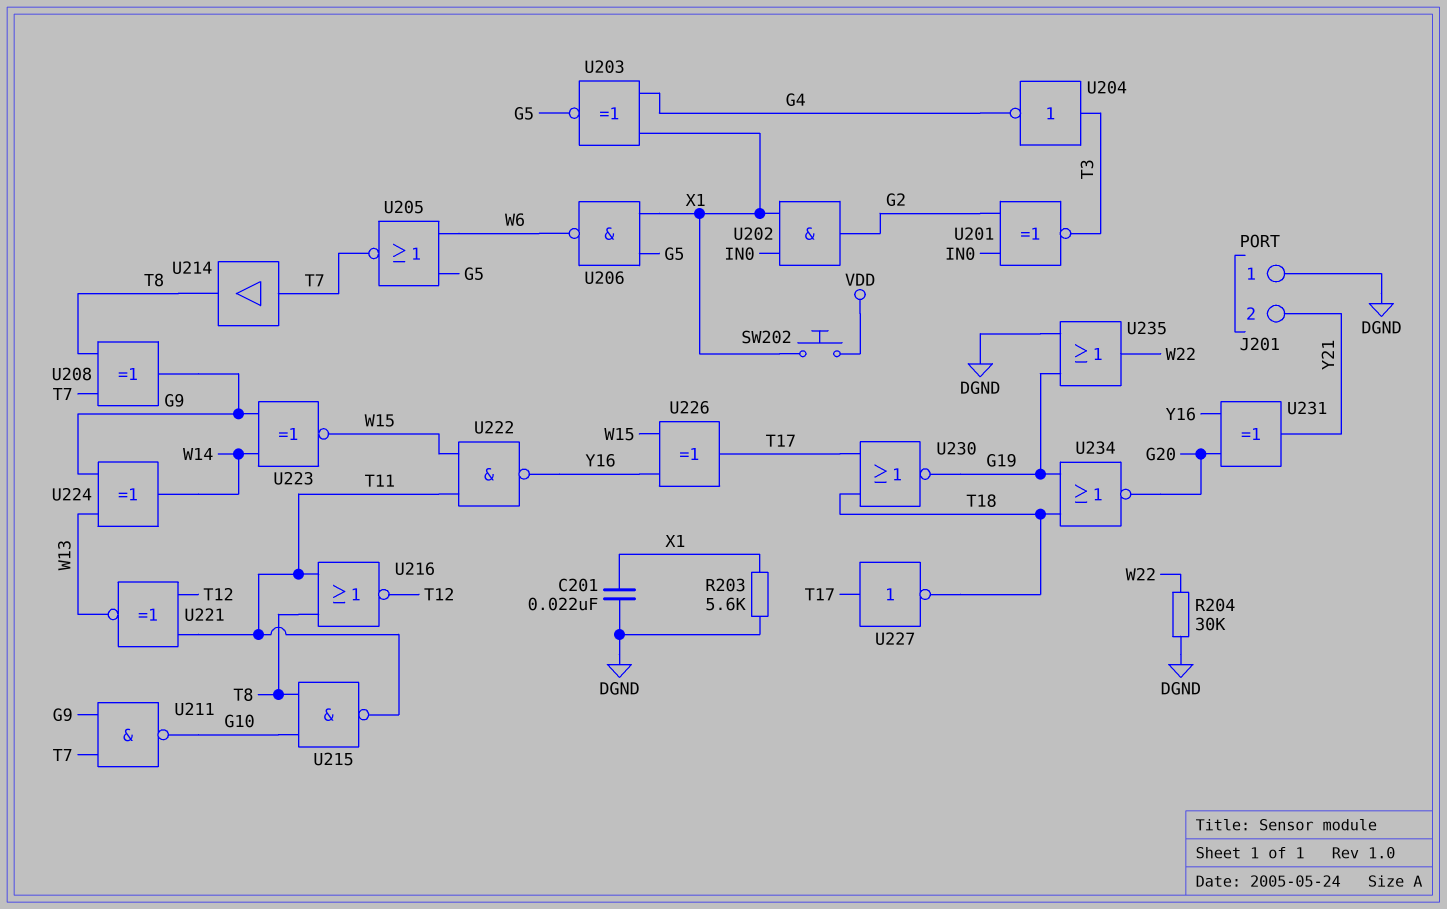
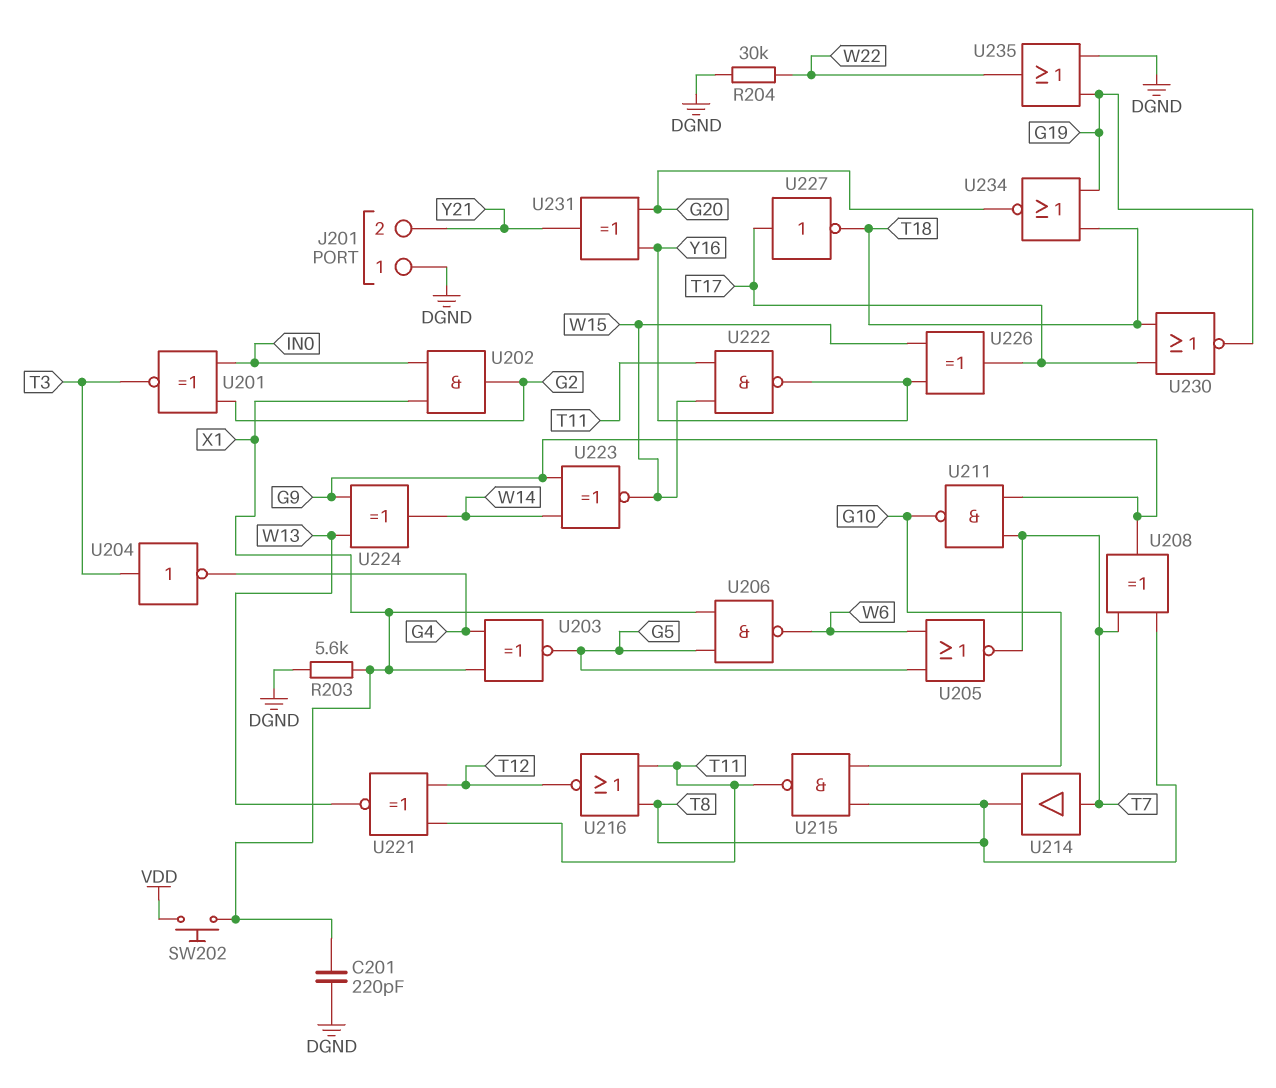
C201: 22nF (DGND, X1) -> 220pF (DGND, X1)

